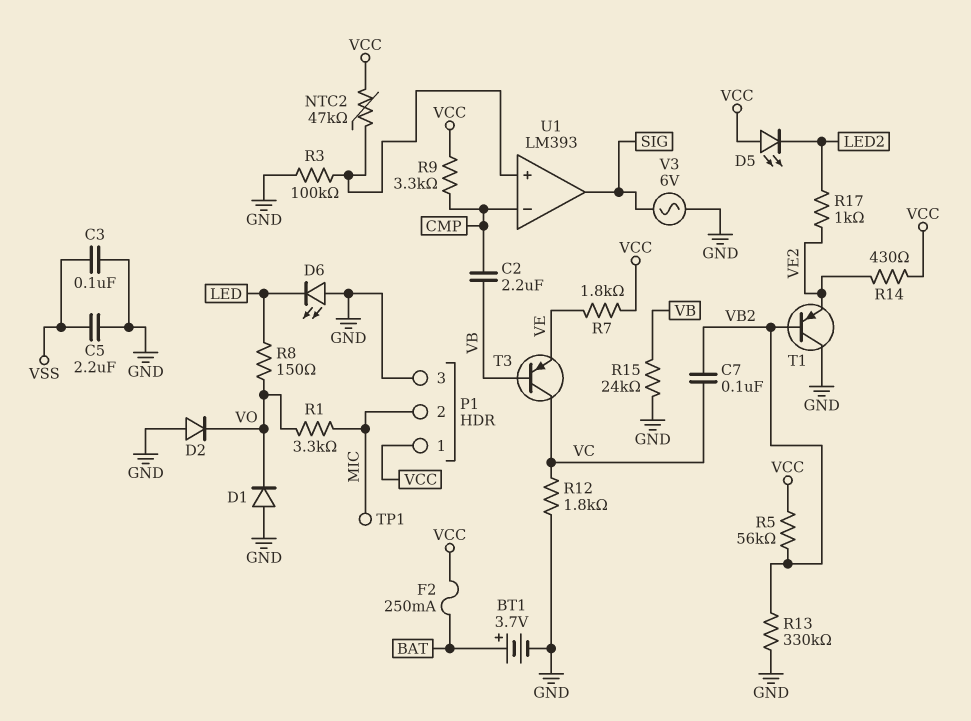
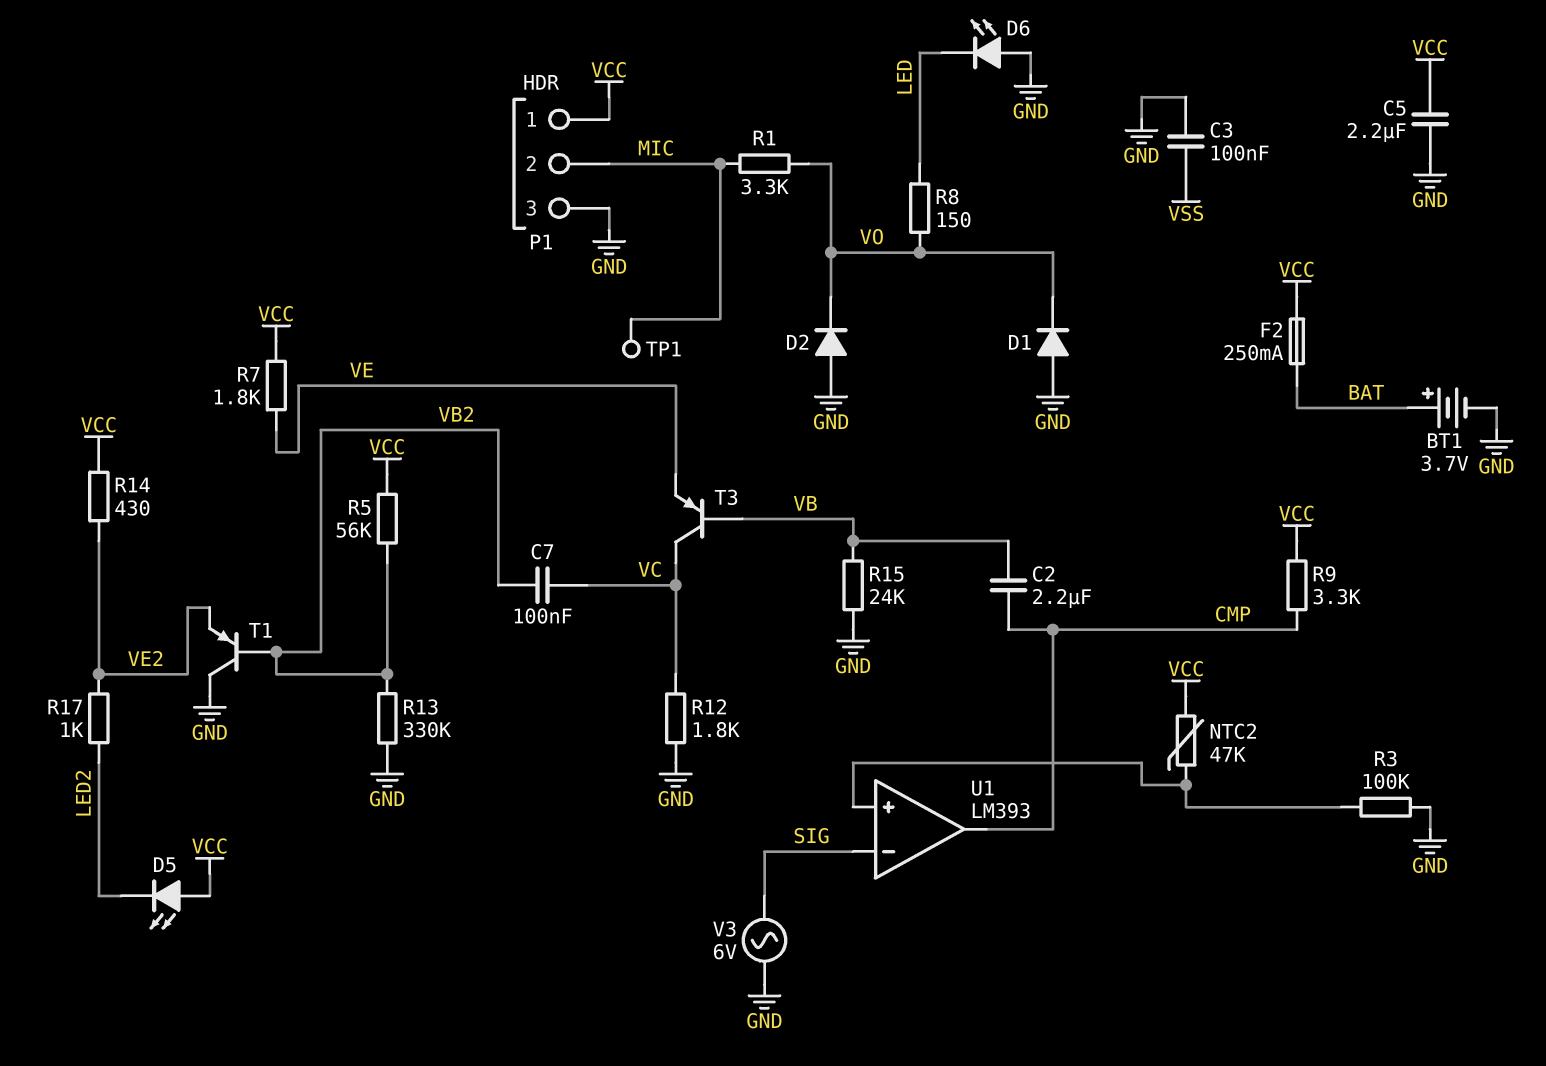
C5: 2.2uF (GND, VSS) -> 2.2uF (GND, VCC)
U1 pin in-: CMP -> SIG
U1 pin out: SIG -> CMP

